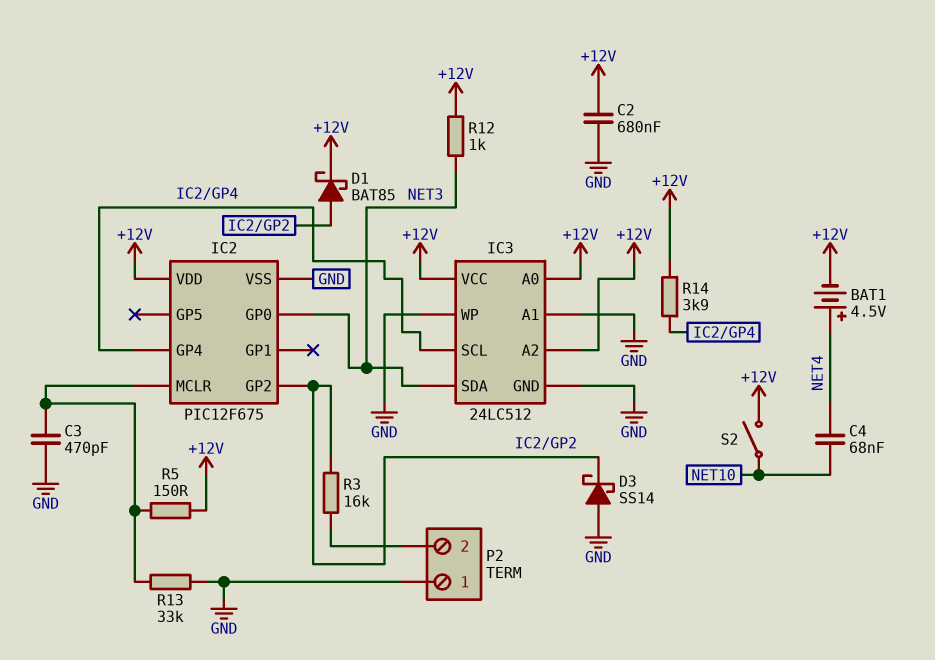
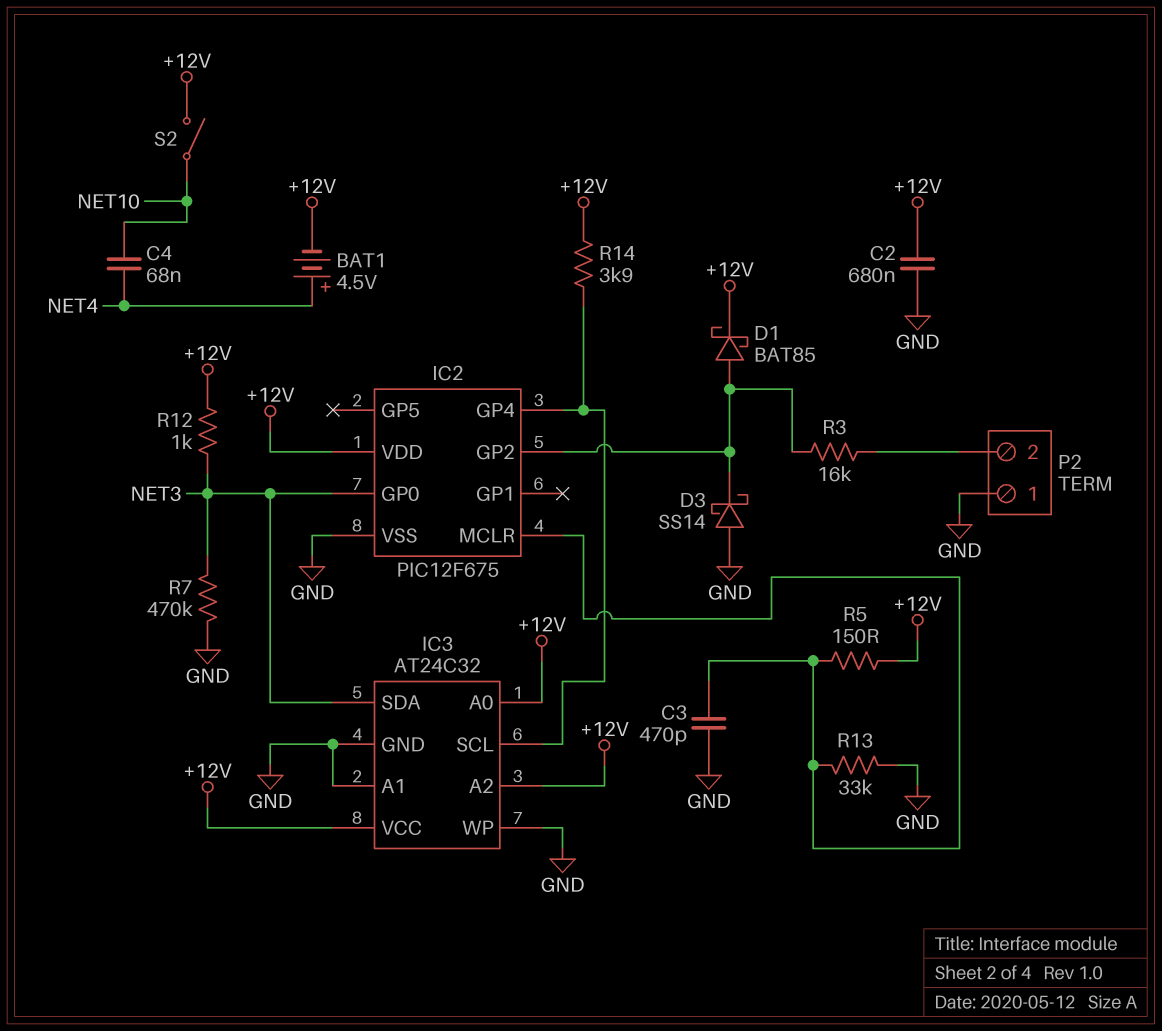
IC3: 24LC512 -> AT24C32
R7: none -> 470k (GND, NET3)

